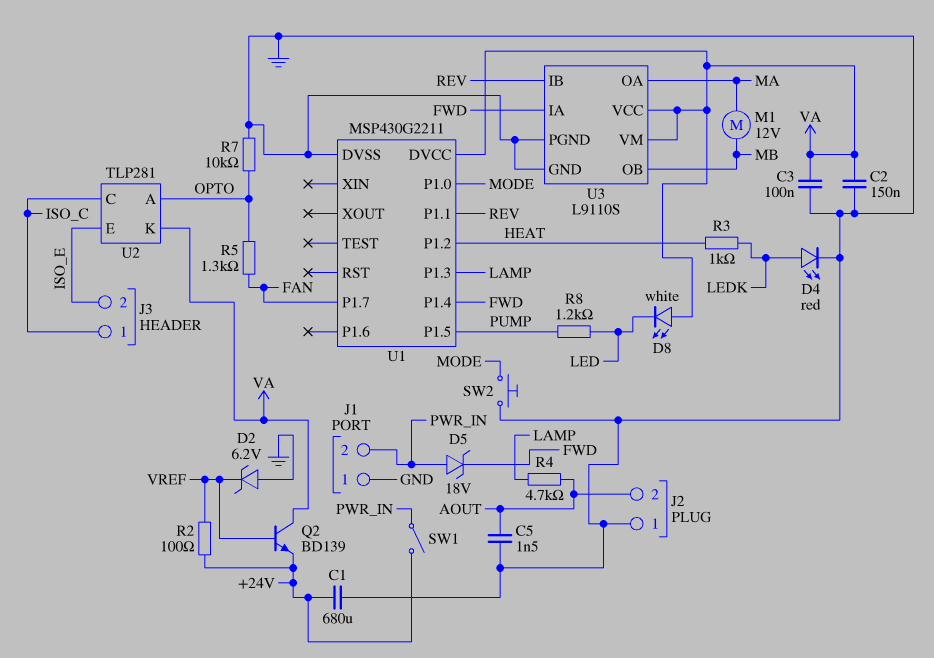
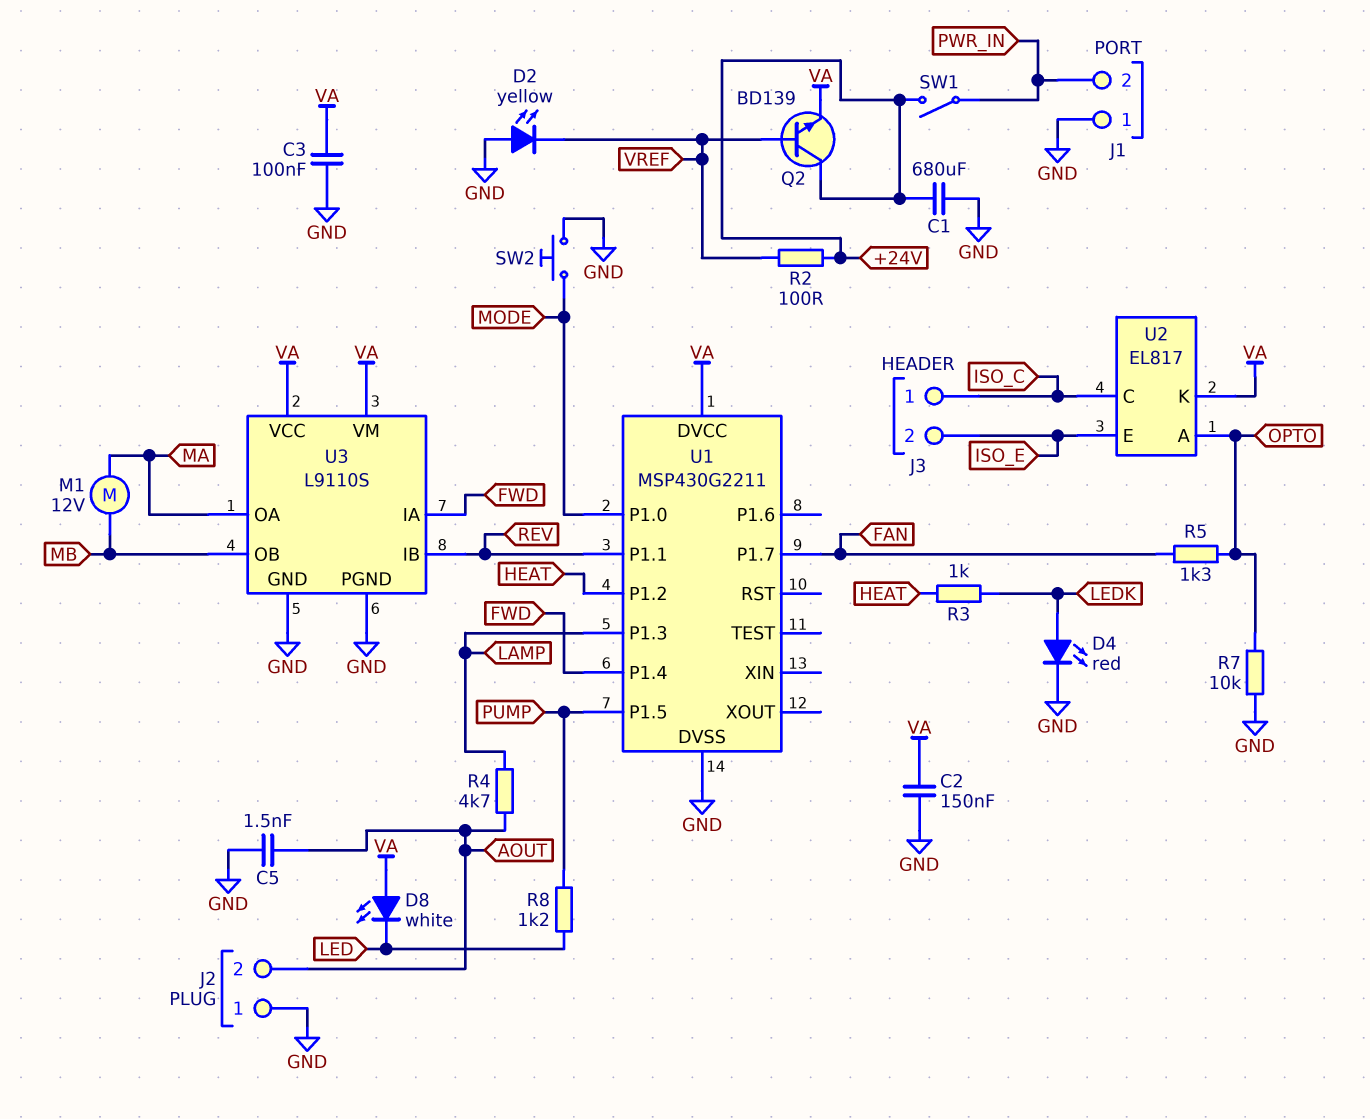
D2: zener 6.2V (A GND, K VREF) -> LED yellow (A GND, K VREF)
D5: zener 18V (A PWR_IN, K FWD) -> none
Q2: NPN BD139 (B VREF, C VA, E +24V) -> NPN BD139 (B VREF, C +24V, E VA)
U2: TLP281 -> EL817

